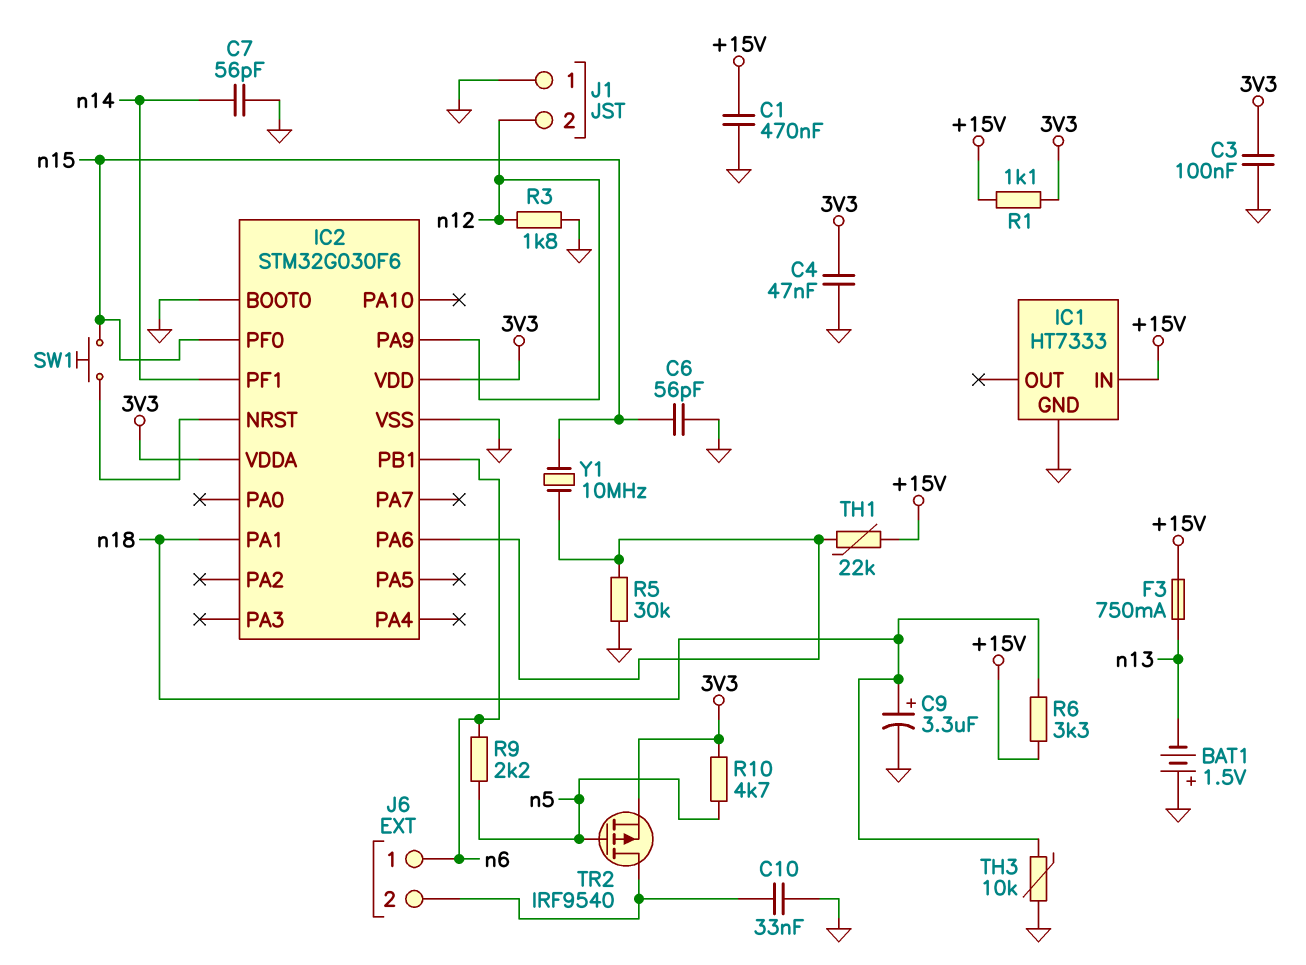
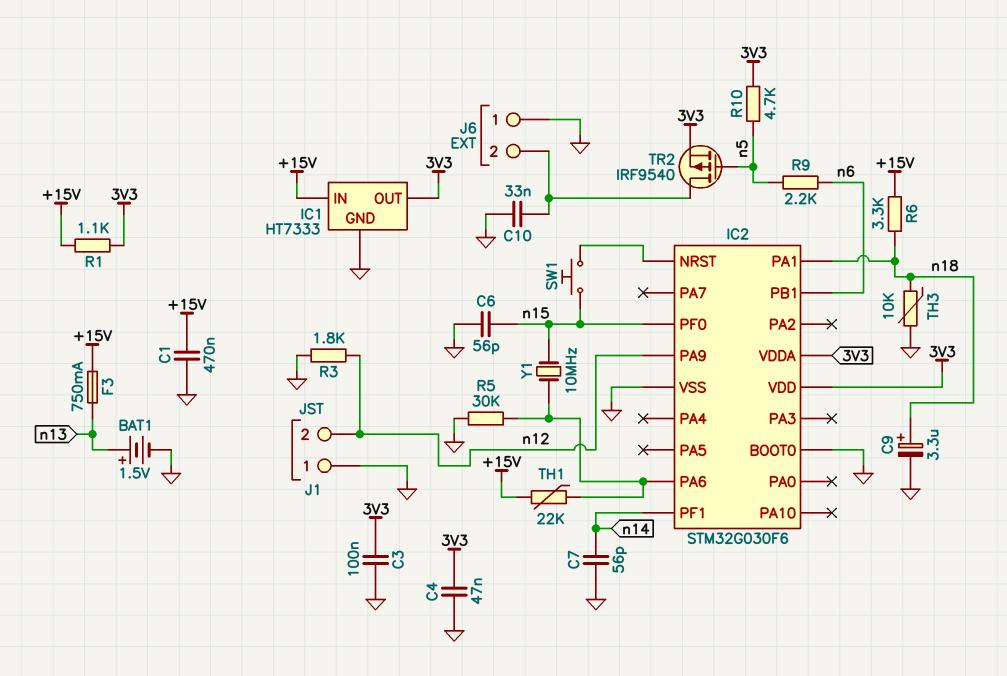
BAT1: 1.5V (plus GND, minus n13) -> 1.5V (plus n13, minus GND)
IC1 pin OUT: none -> 3V3
J6 pin 1: n6 -> GND

